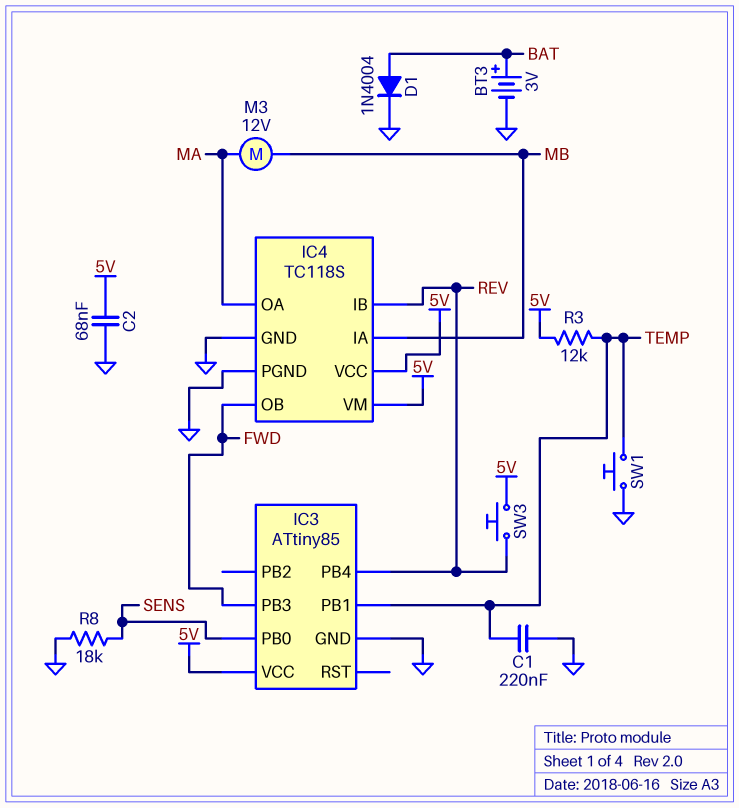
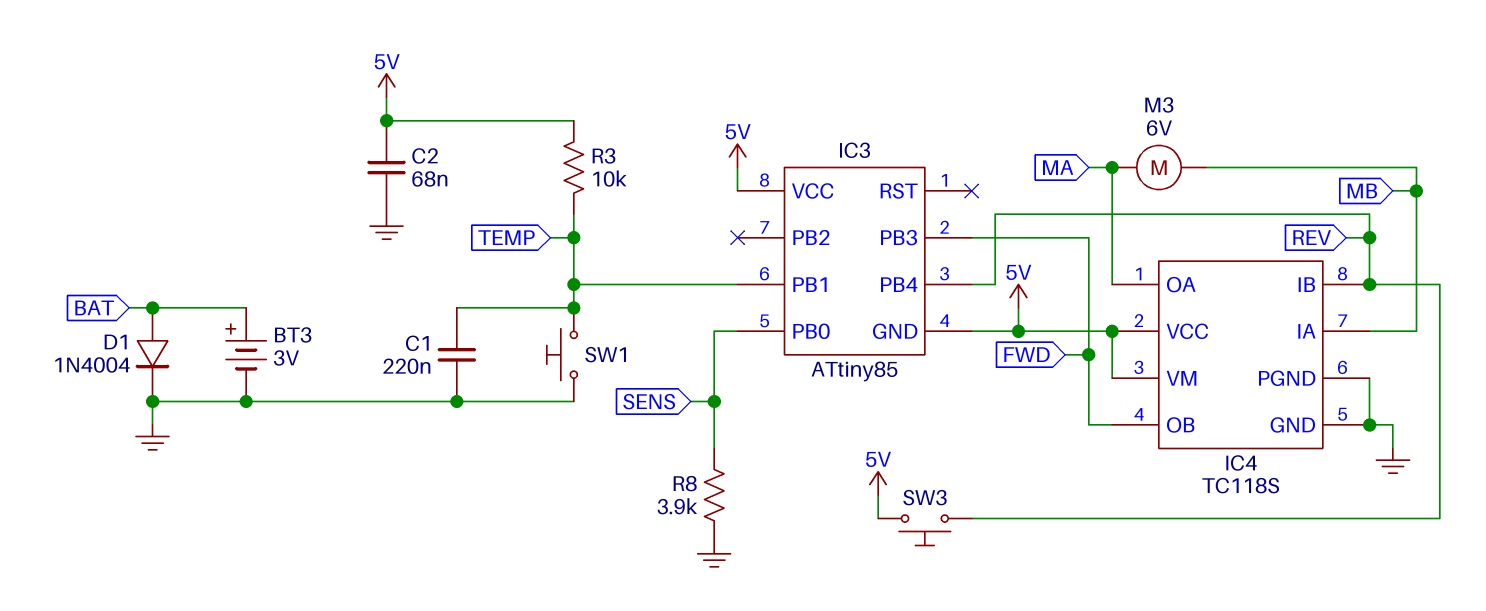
IC3 pin GND: GND -> 5V
M3: motor 12V (MA, MB) -> motor 6V (MA, MB)
R3: 12k (5V, TEMP) -> 10k (5V, TEMP)
R8: 18k (GND, SENS) -> 3.9k (GND, SENS)

